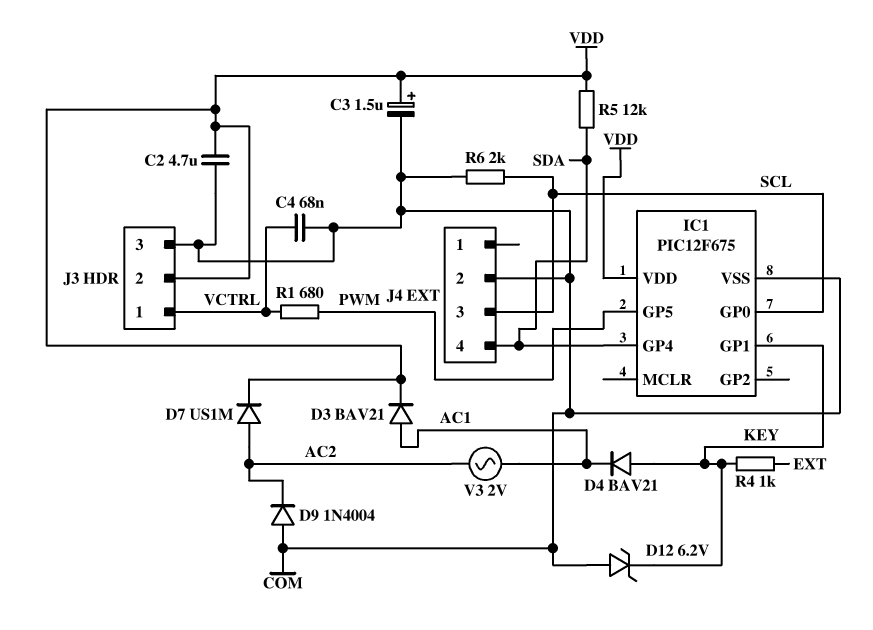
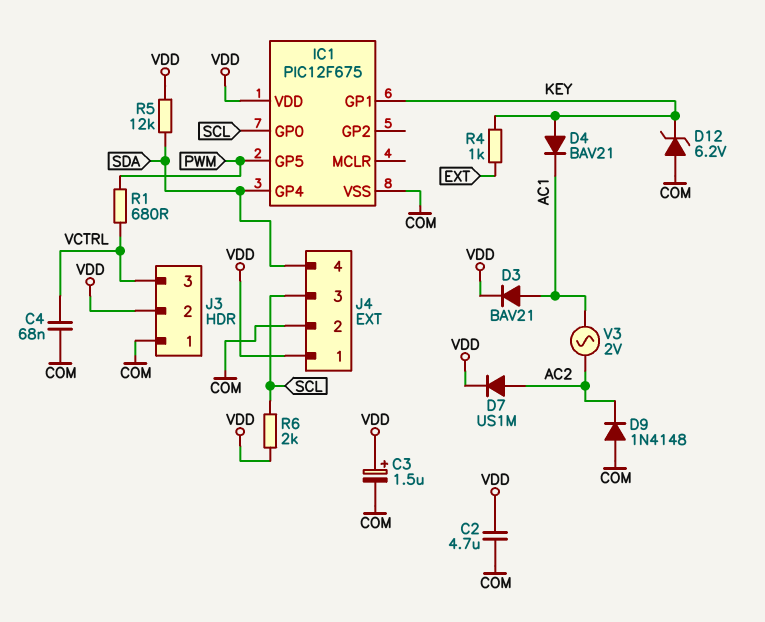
D9: diode 1N4004 (A COM, K AC2) -> diode 1N4148 (A COM, K AC2)
J3 pin 1: VCTRL -> COM
J3 pin 3: COM -> VCTRL
J4 pin 1: none -> VDD
R6: 2k (COM, SCL) -> 2k (SCL, VDD)

